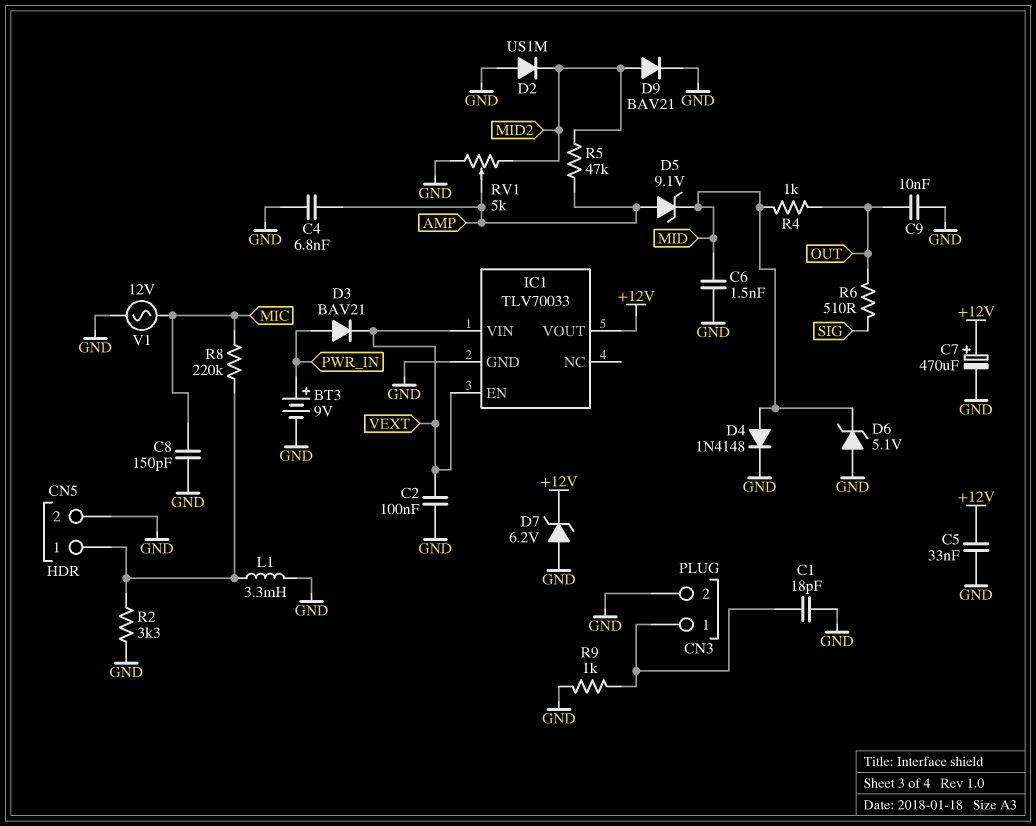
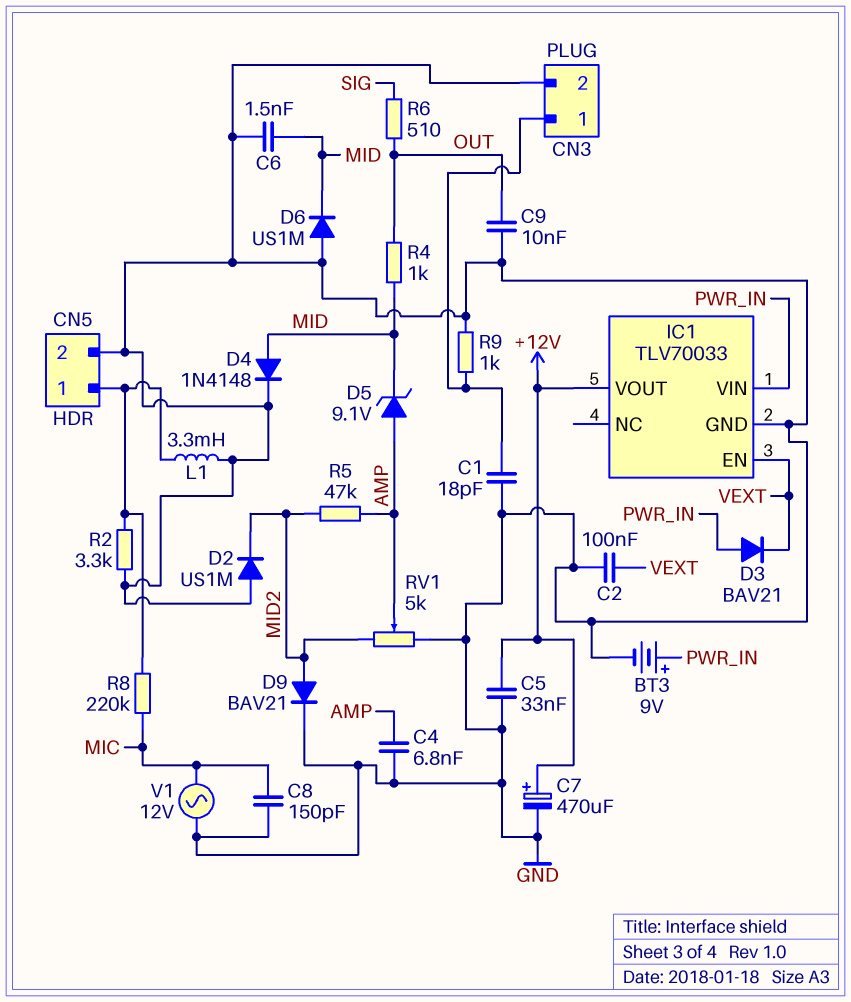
D6: zener 5.1V (A GND, K MID) -> diode US1M (A GND, K MID)
D7: zener 6.2V (A GND, K +12V) -> none
IC1 pin VIN: VEXT -> PWR_IN

